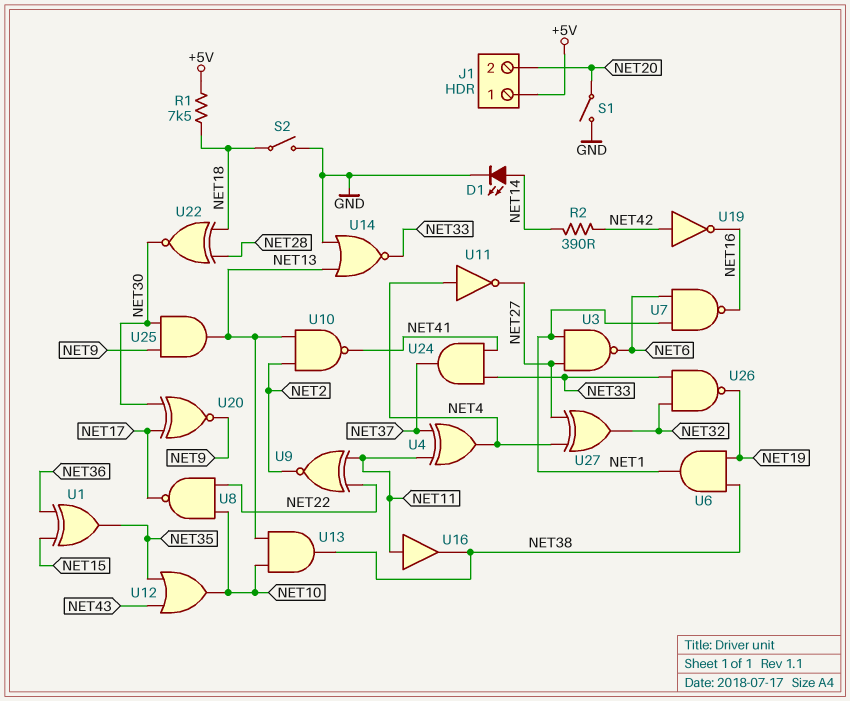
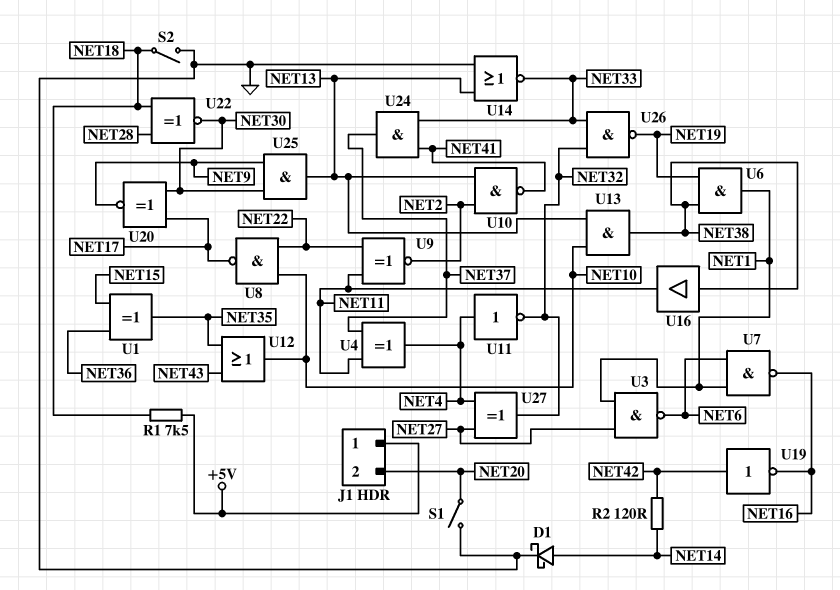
D1: LED (A NET14, K GND) -> schottky (A NET14, K GND)
R2: 390 (NET14, NET42) -> 120 (NET14, NET42)
U11: NOT (in NET4, out NET27) -> NOT (in NET4, out NET32)
U16: buffer (in NET11, out NET38) -> buffer (in NET38, out NET11)

